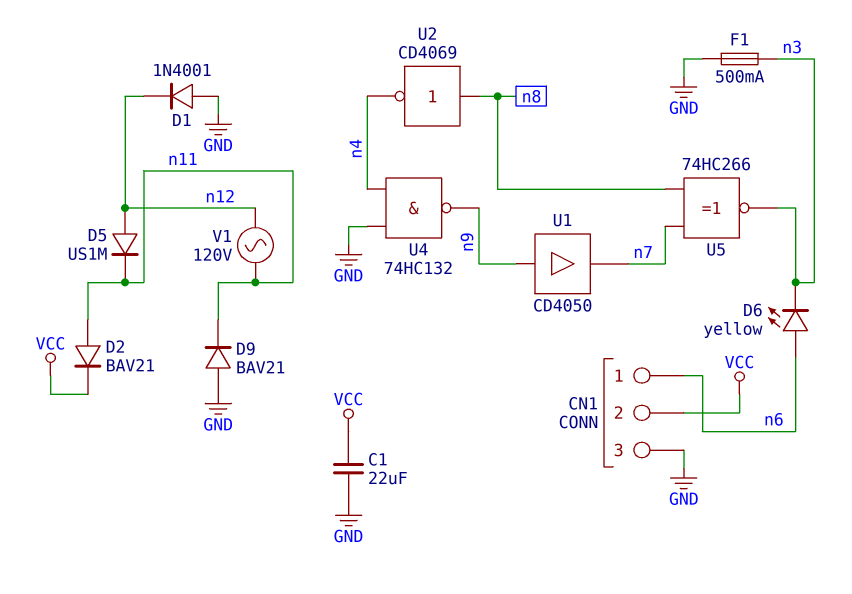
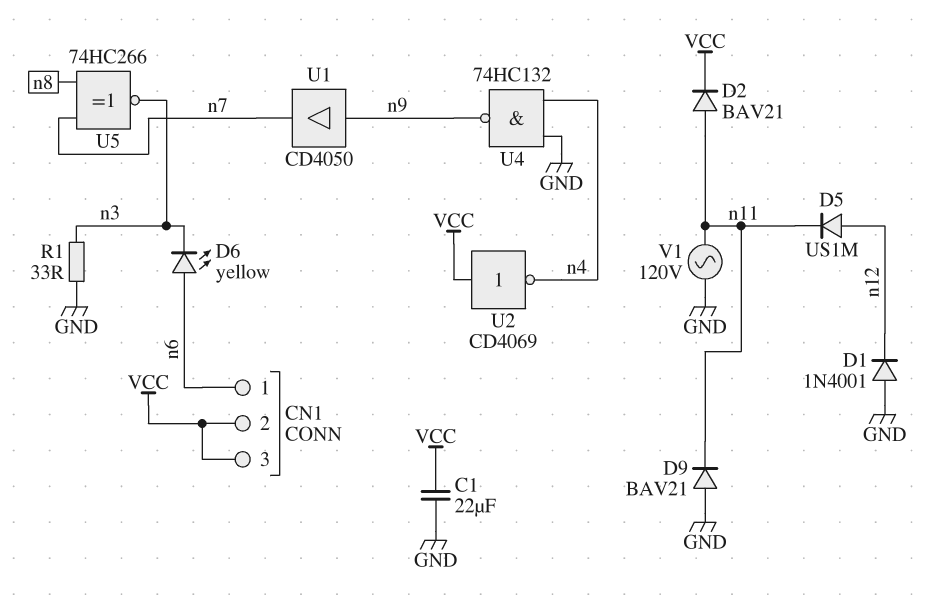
CN1 pin 3: GND -> VCC
F1: 500mA (GND, n3) -> none
R1: none -> 33 (GND, n3)
U2: NOT CD4069 (in n8, out n4) -> NOT CD4069 (in VCC, out n4)
V1: AC 120V (n11, n12) -> AC 120V (GND, n11)

